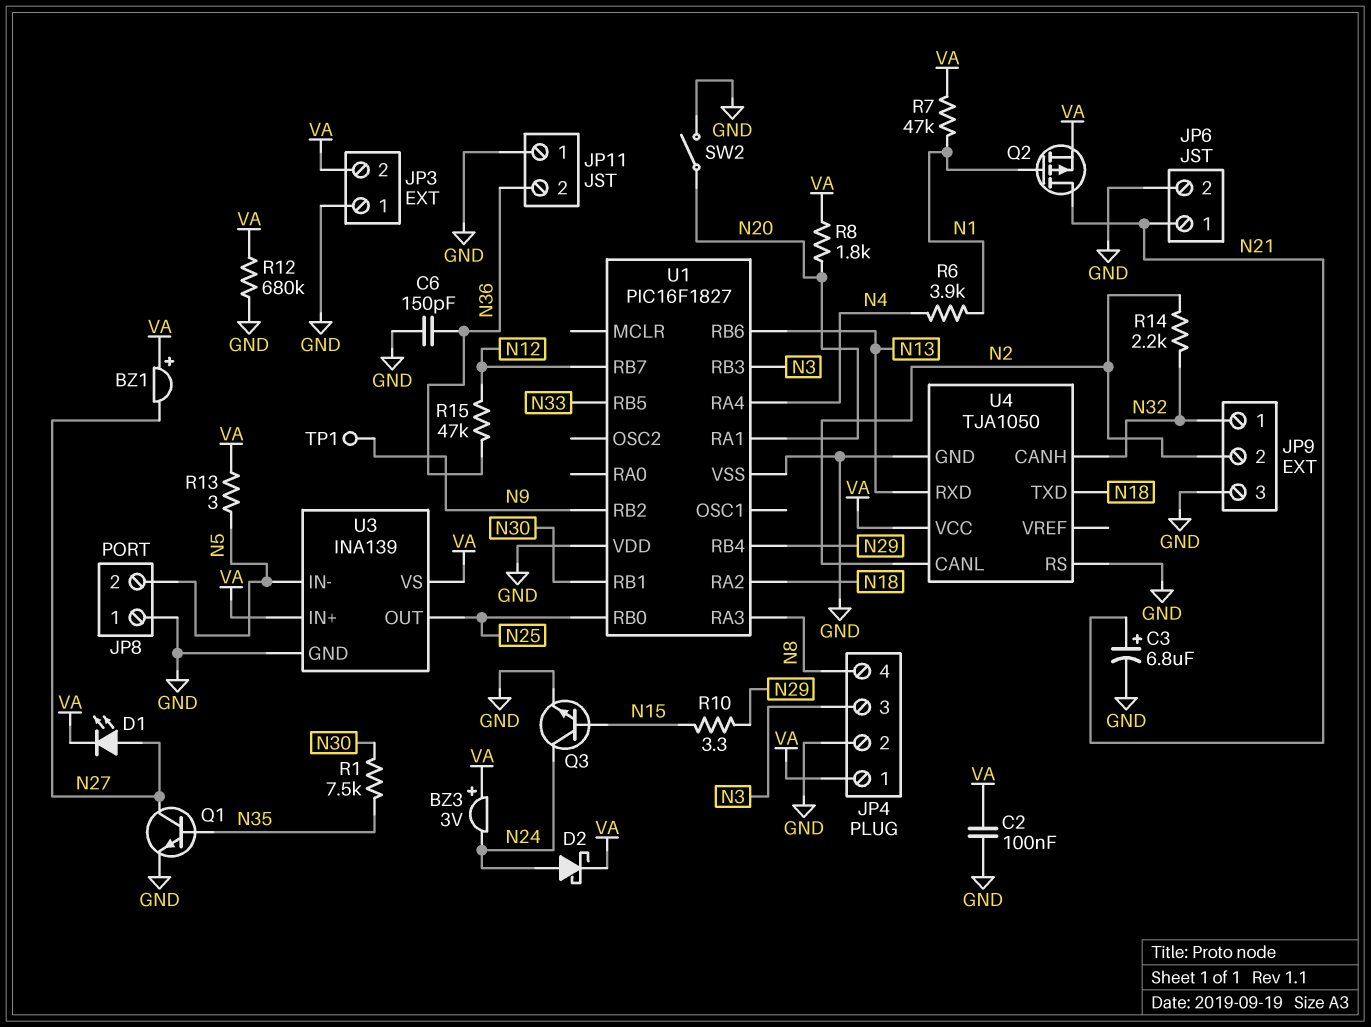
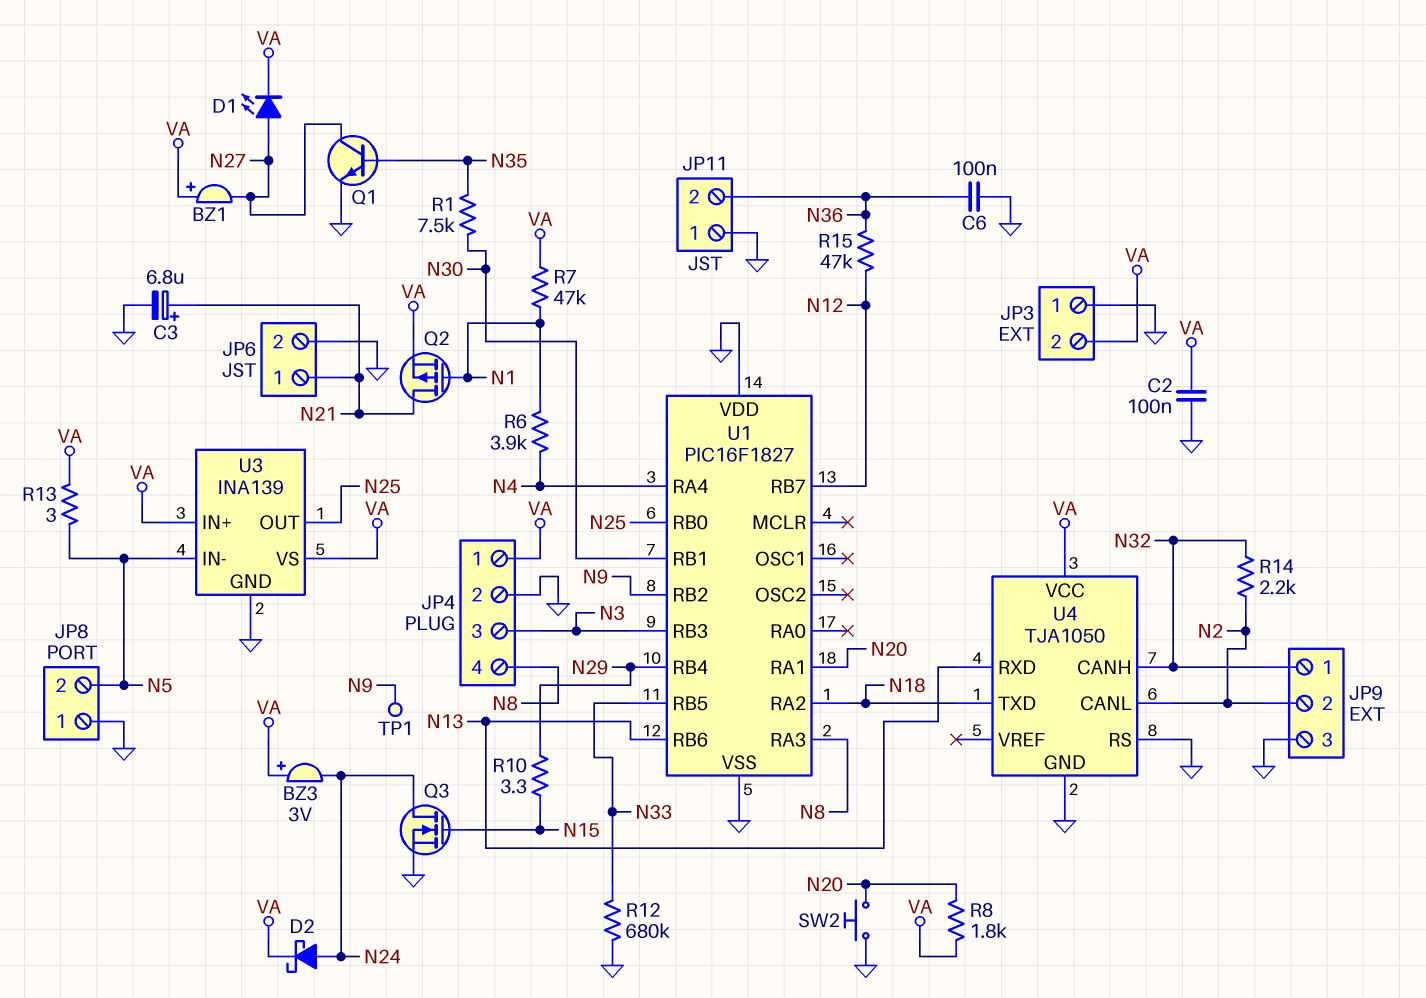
C6: 150pF (GND, N36) -> 100nF (GND, N36)
Q3: NPN (B N15, C N24, E GND) -> NMOS (G N15, D N24, S GND)
R12: 680k (GND, VA) -> 680k (GND, N33)
SW2: switch (GND, N20) -> button (GND, N20)

